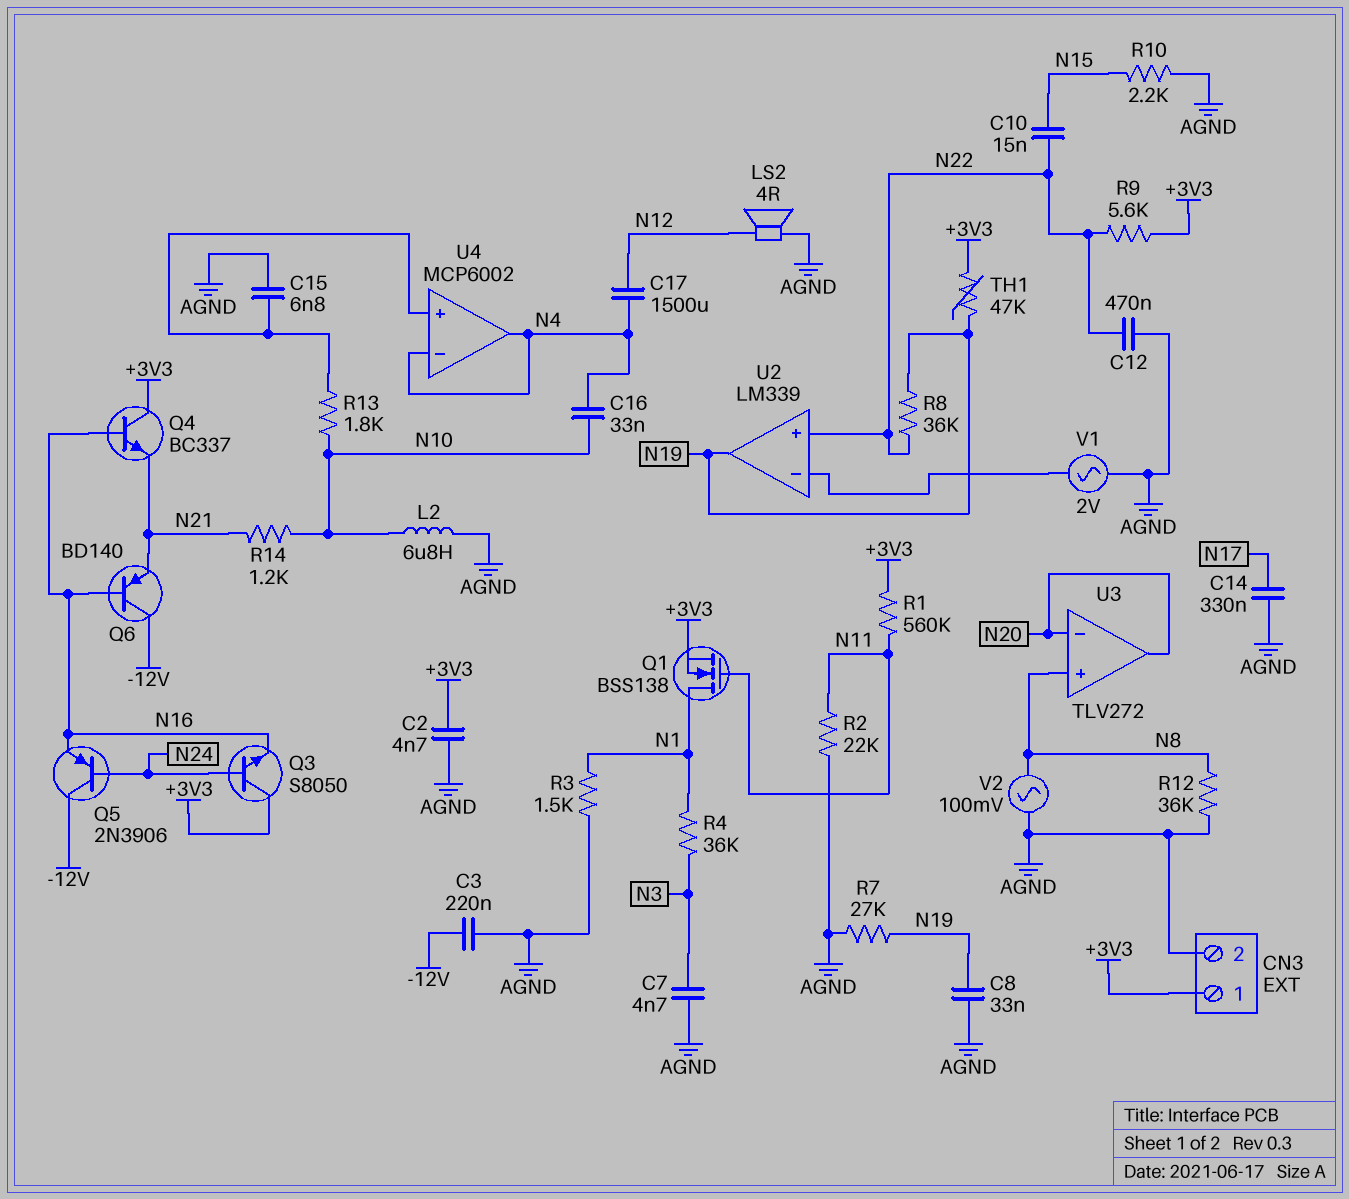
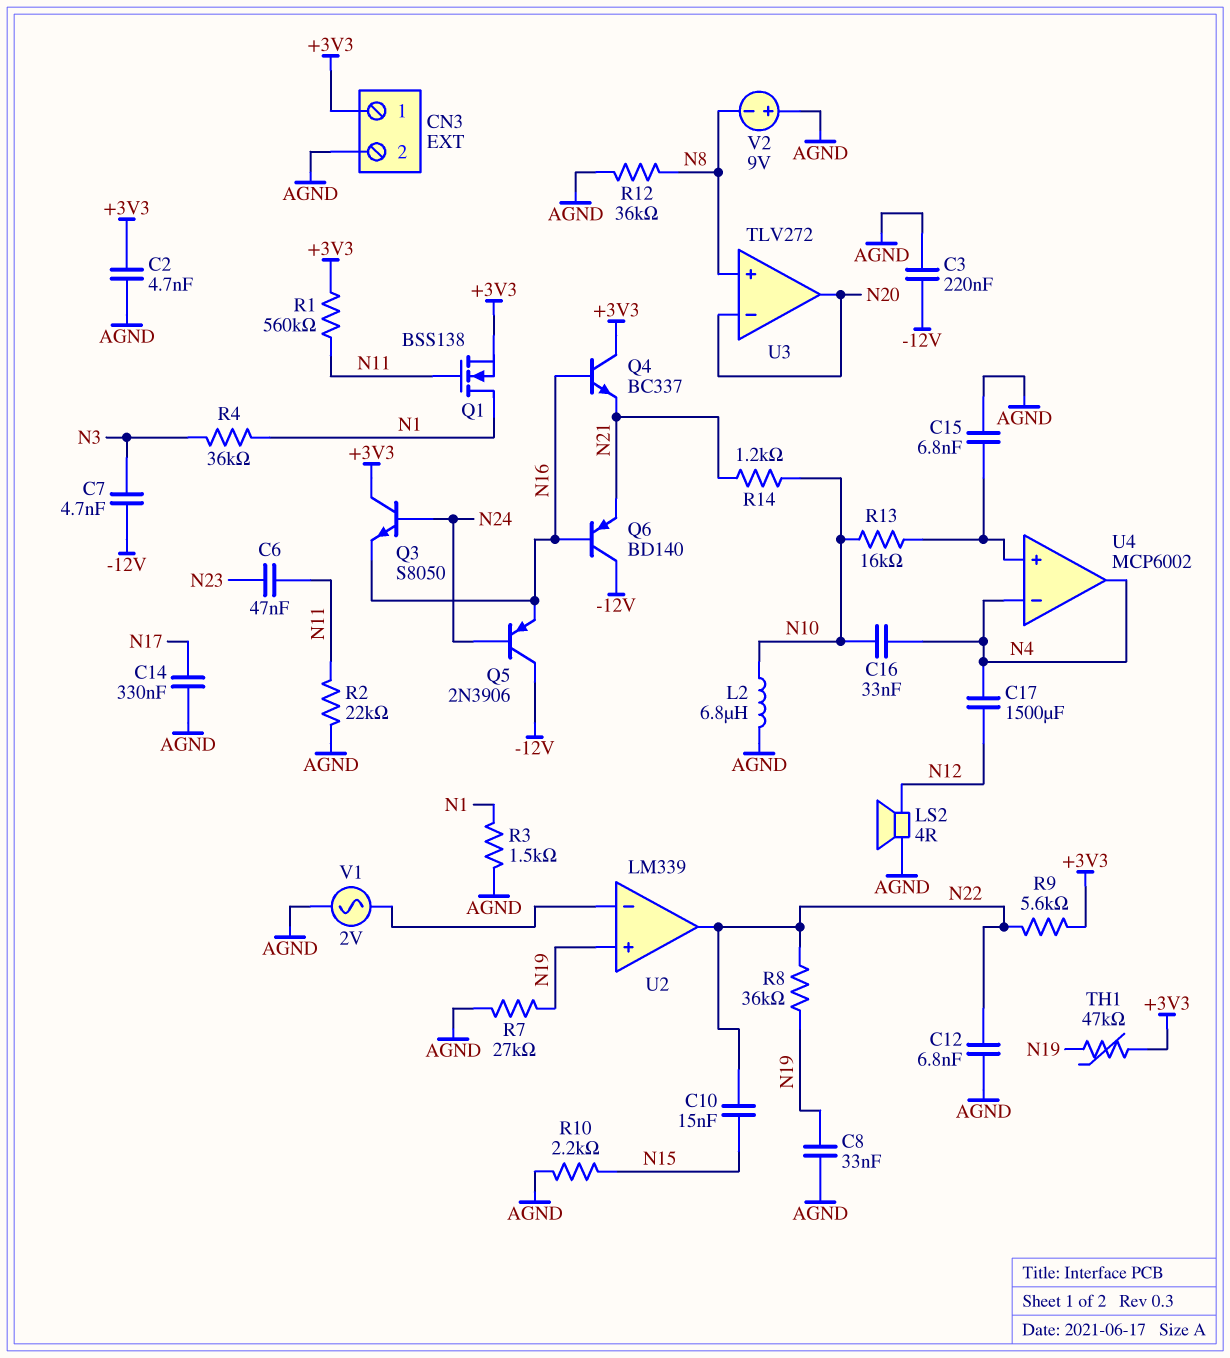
C6: none -> 47nF (N11, N23)
C7: 4.7nF (AGND, N3) -> 4.7nF (-12V, N3)
C12: 470nF (AGND, N22) -> 6.8nF (AGND, N22)
R13: 1.8k (N10, U4/in+) -> 16k (N10, U4/in+)
U2 pin in+: N22 -> N19
U2 pin out: N19 -> N22
V2: AC 100mV (AGND, N8) -> 9V (plus AGND, minus N8)

